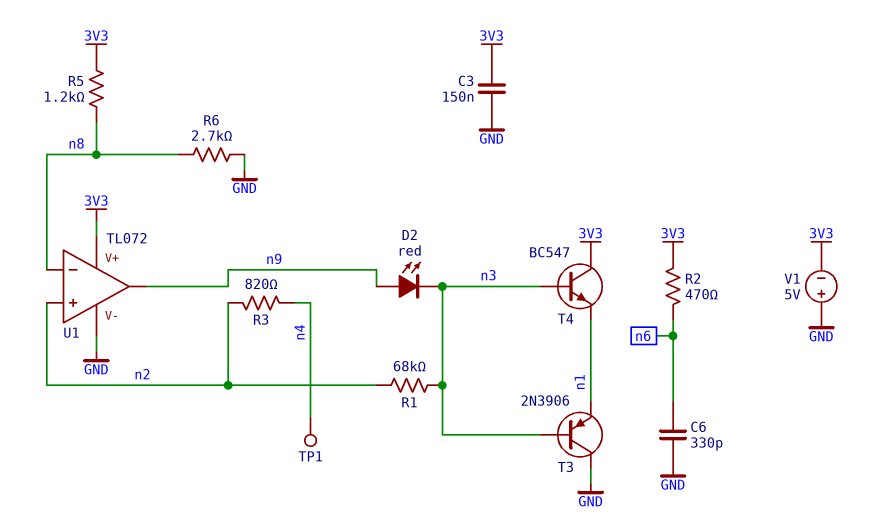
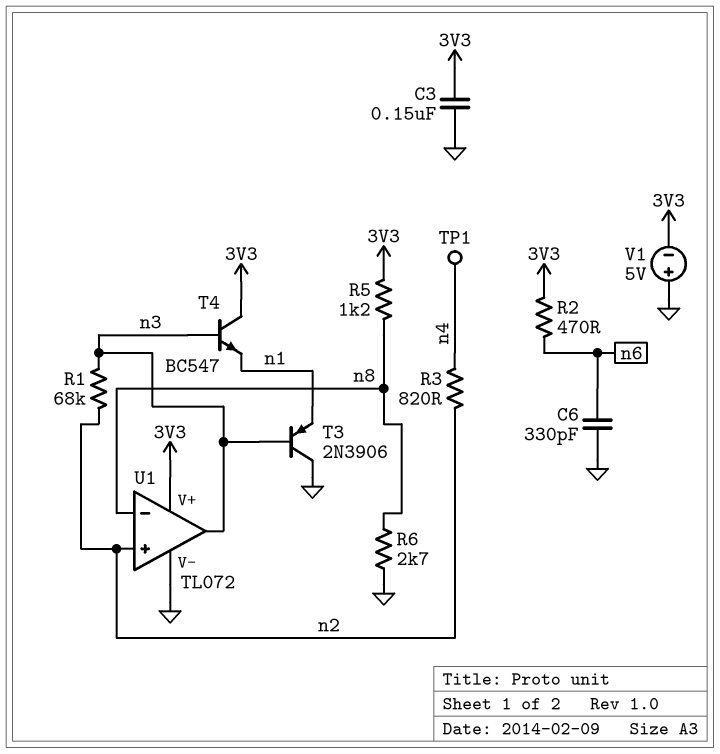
D2: LED red (A n9, K n3) -> none
U1 pin out: n9 -> n3

